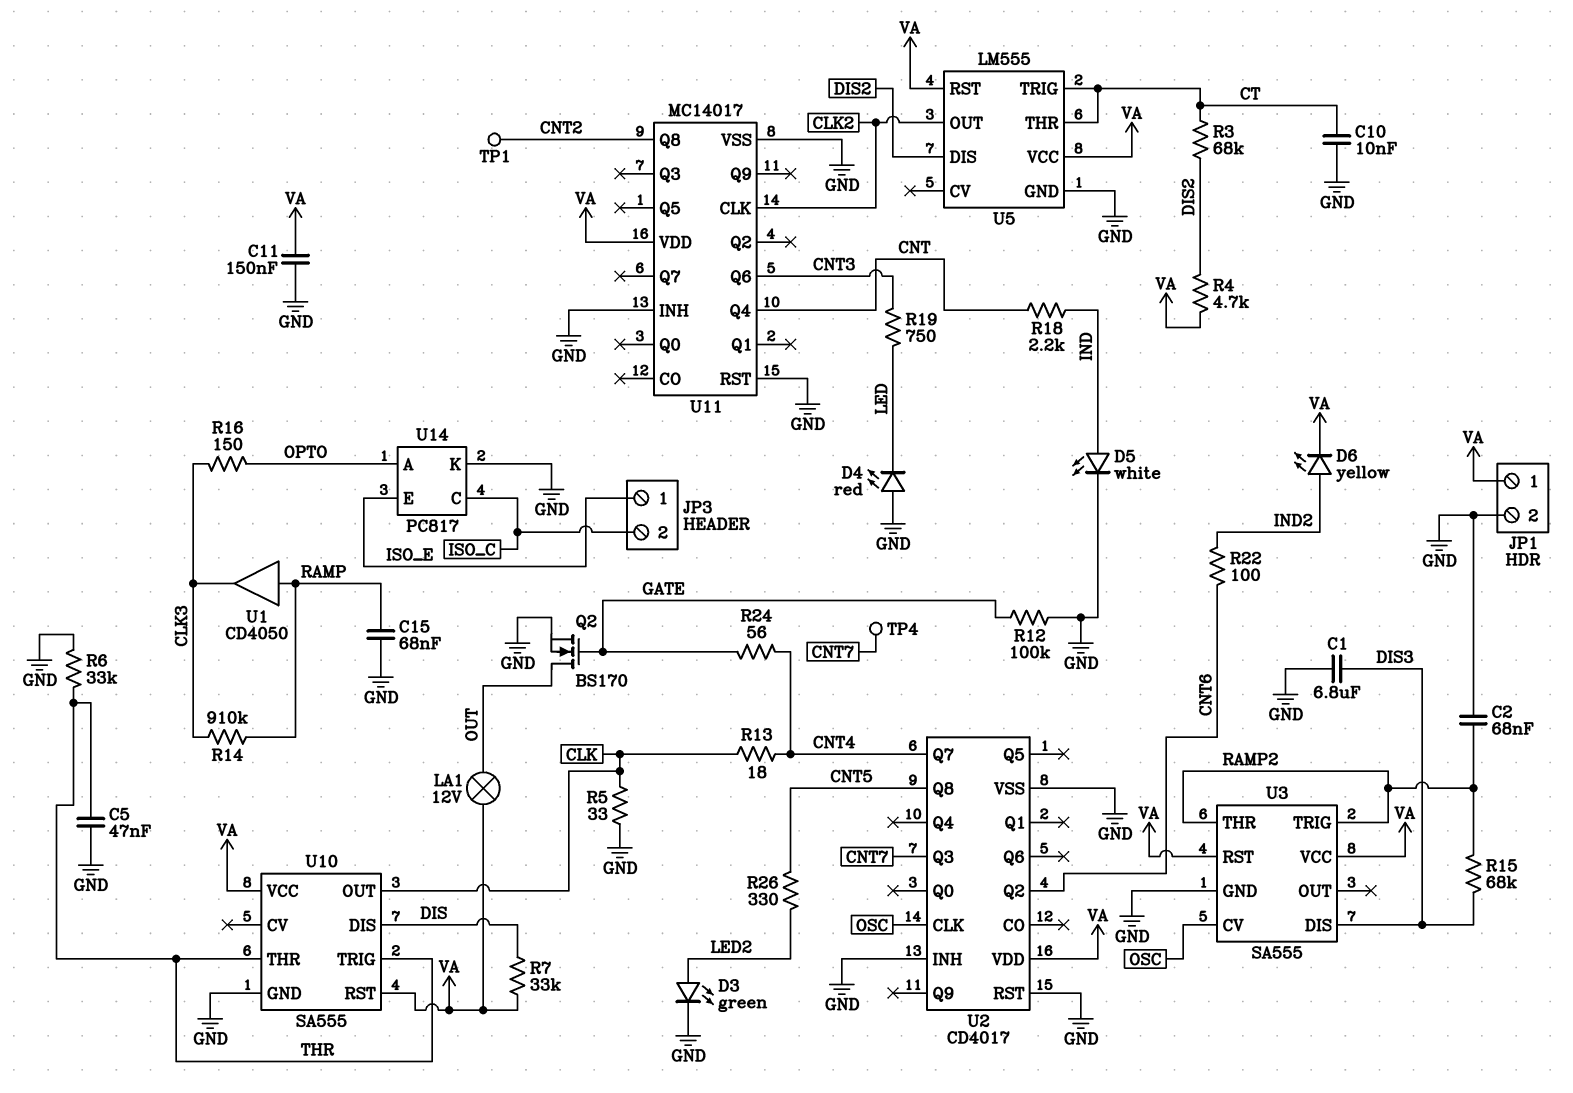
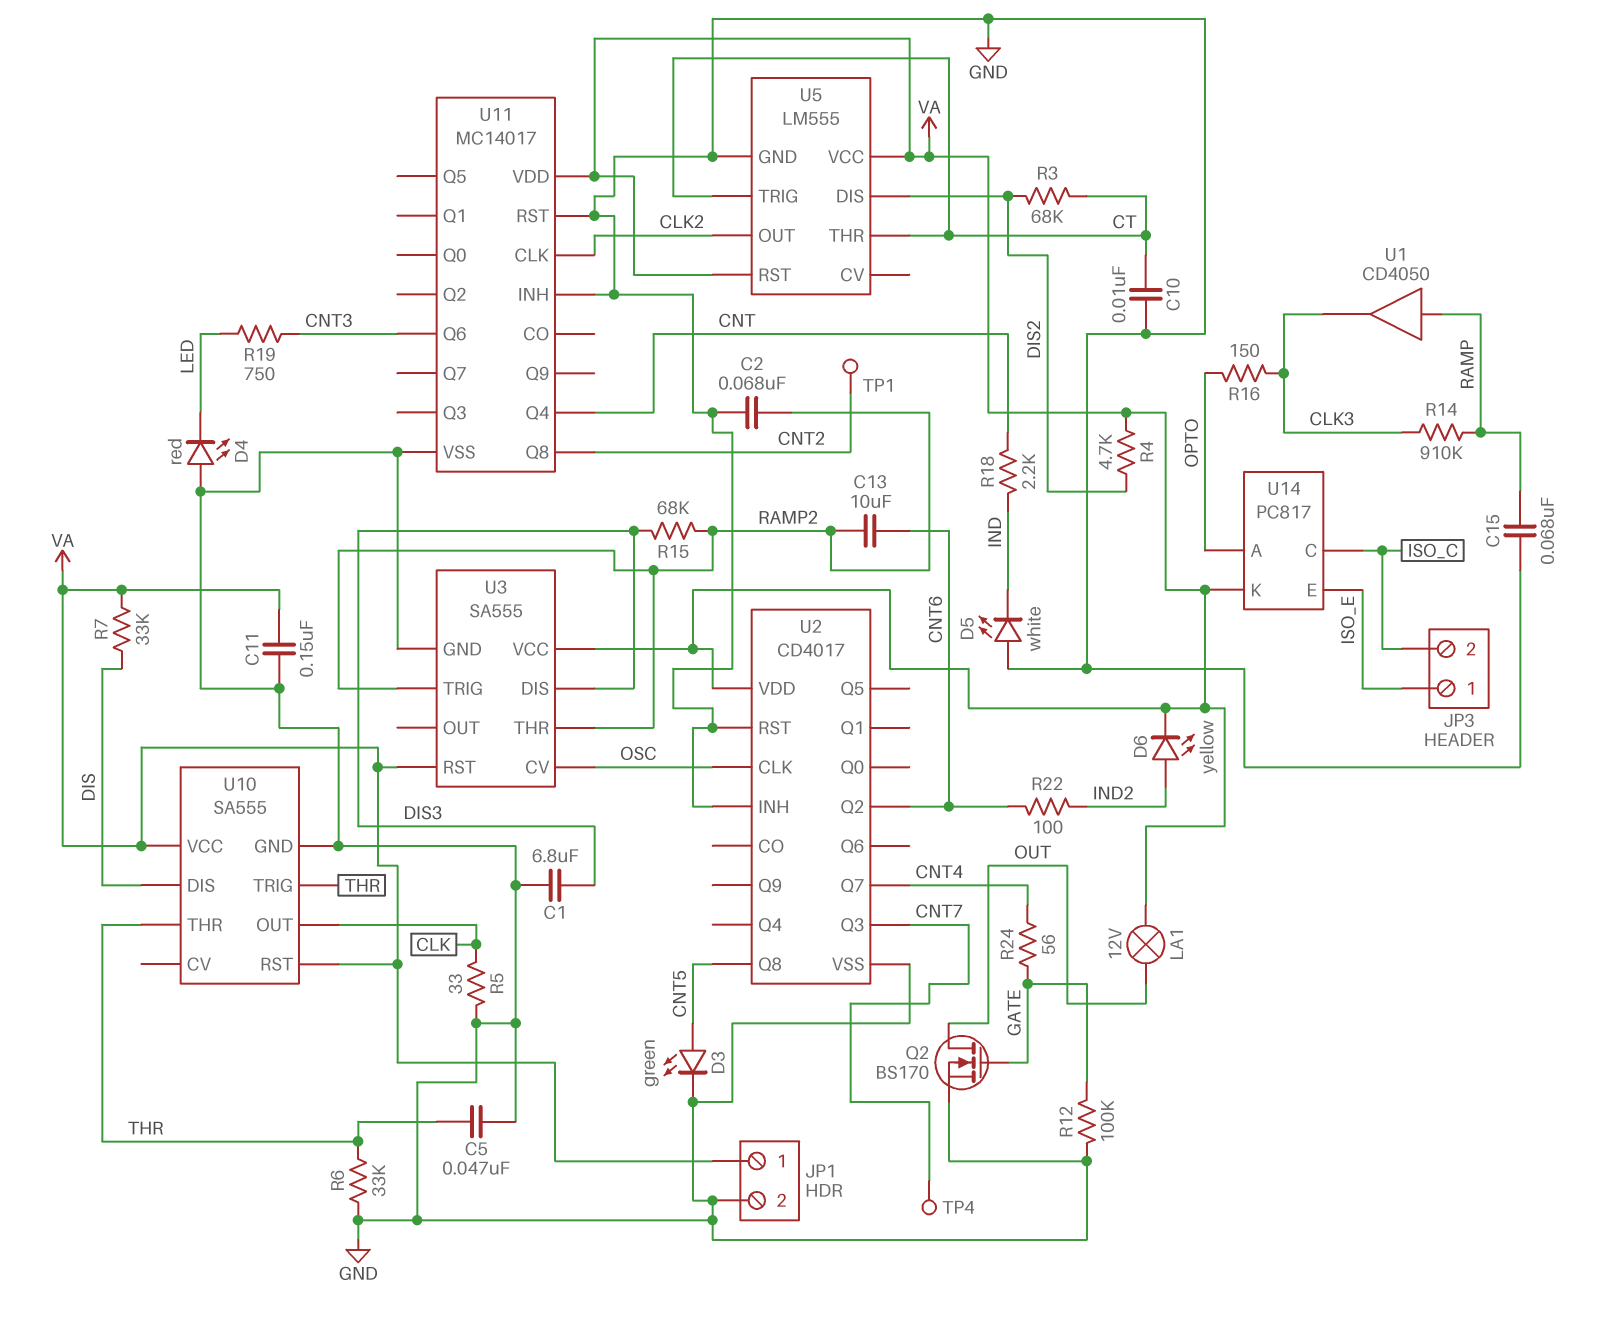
C13: none -> 10uF (CNT6, RAMP2)
D3: LED green (A LED2, K GND) -> LED green (A CNT5, K GND)
D5: LED white (A IND, K GND) -> LED white (A GND, K IND)
R13: 18 (CLK, CNT4) -> none
R26: 330 (CNT5, LED2) -> none
U14 pin K: GND -> VA

